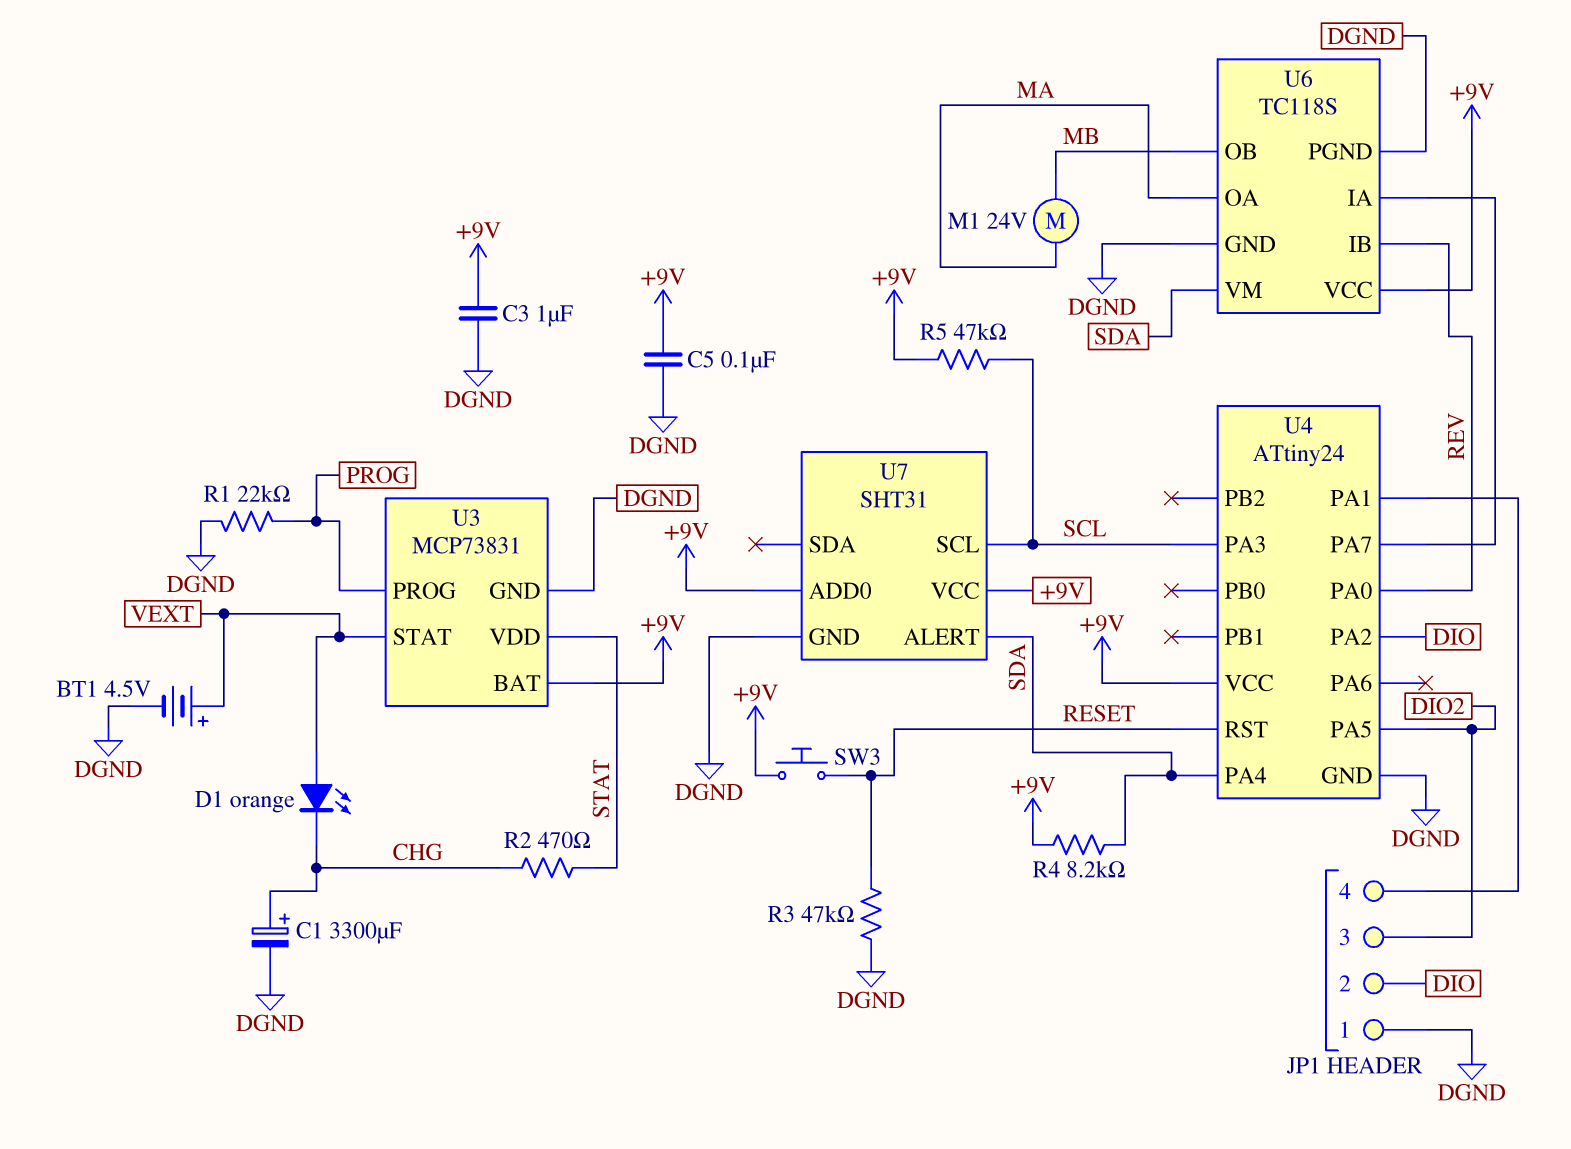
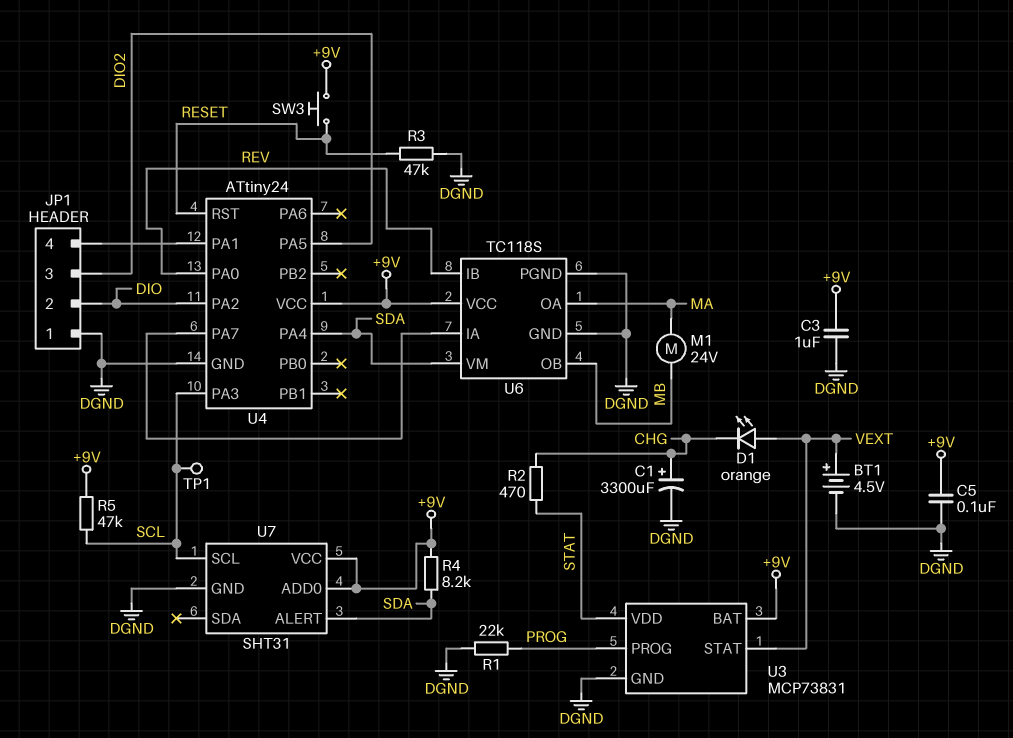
TP1: none -> test point (SCL)

